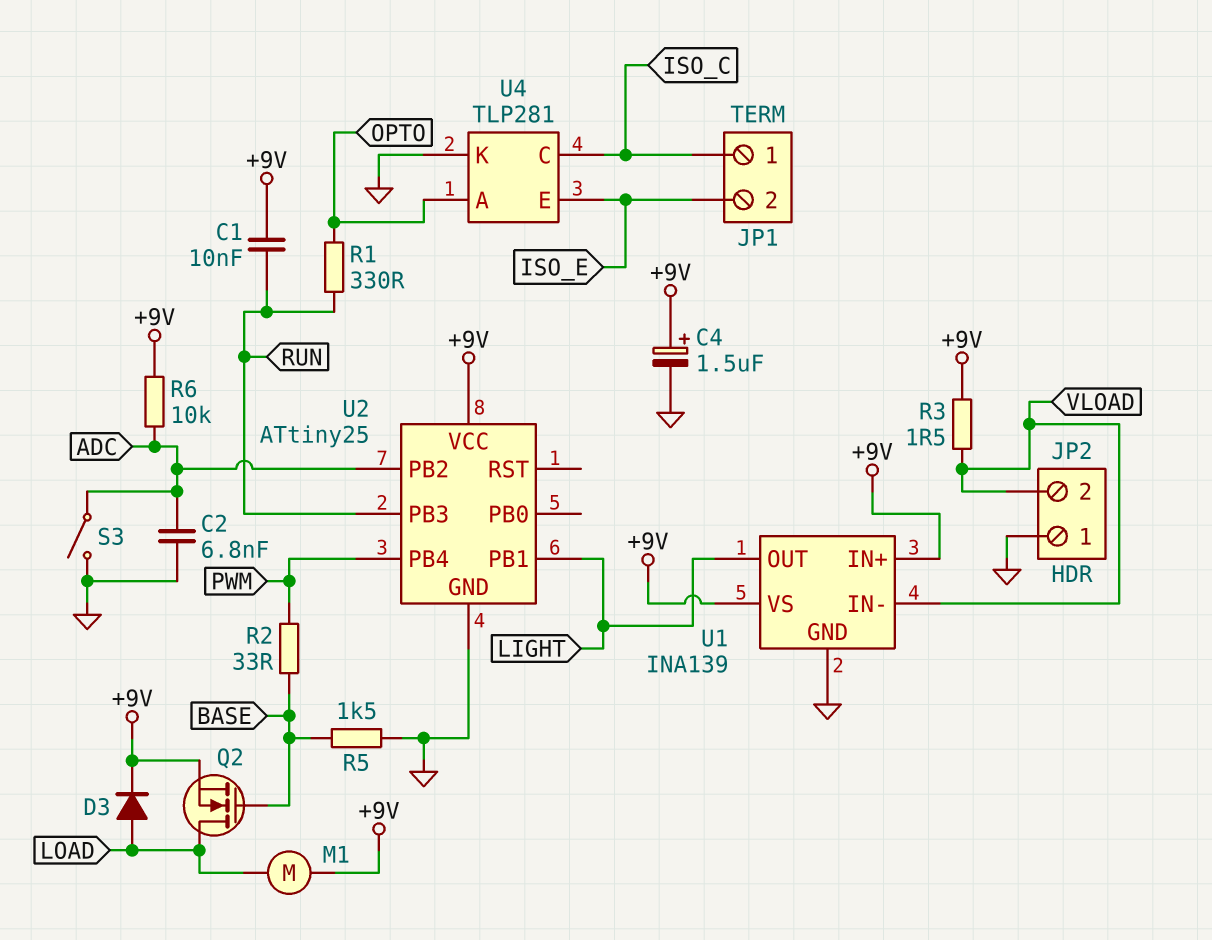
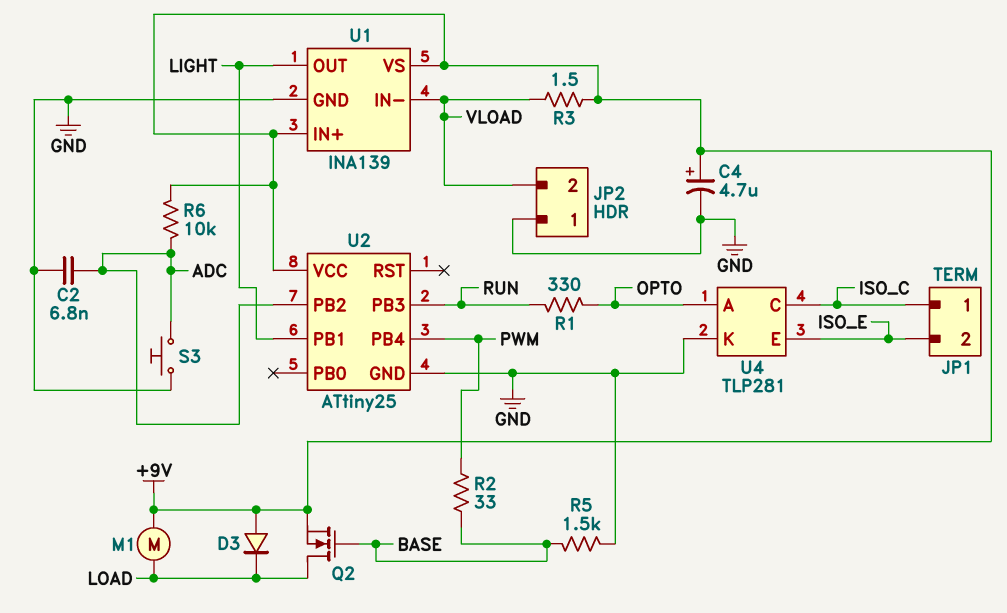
C1: 10nF (+9V, RUN) -> none
C4: 1.5uF (plus +9V, minus GND) -> 4.7uF (plus +9V, minus GND)
D3: diode (A LOAD, K +9V) -> diode (A +9V, K LOAD)
S3: switch (ADC, GND) -> button (ADC, GND)

